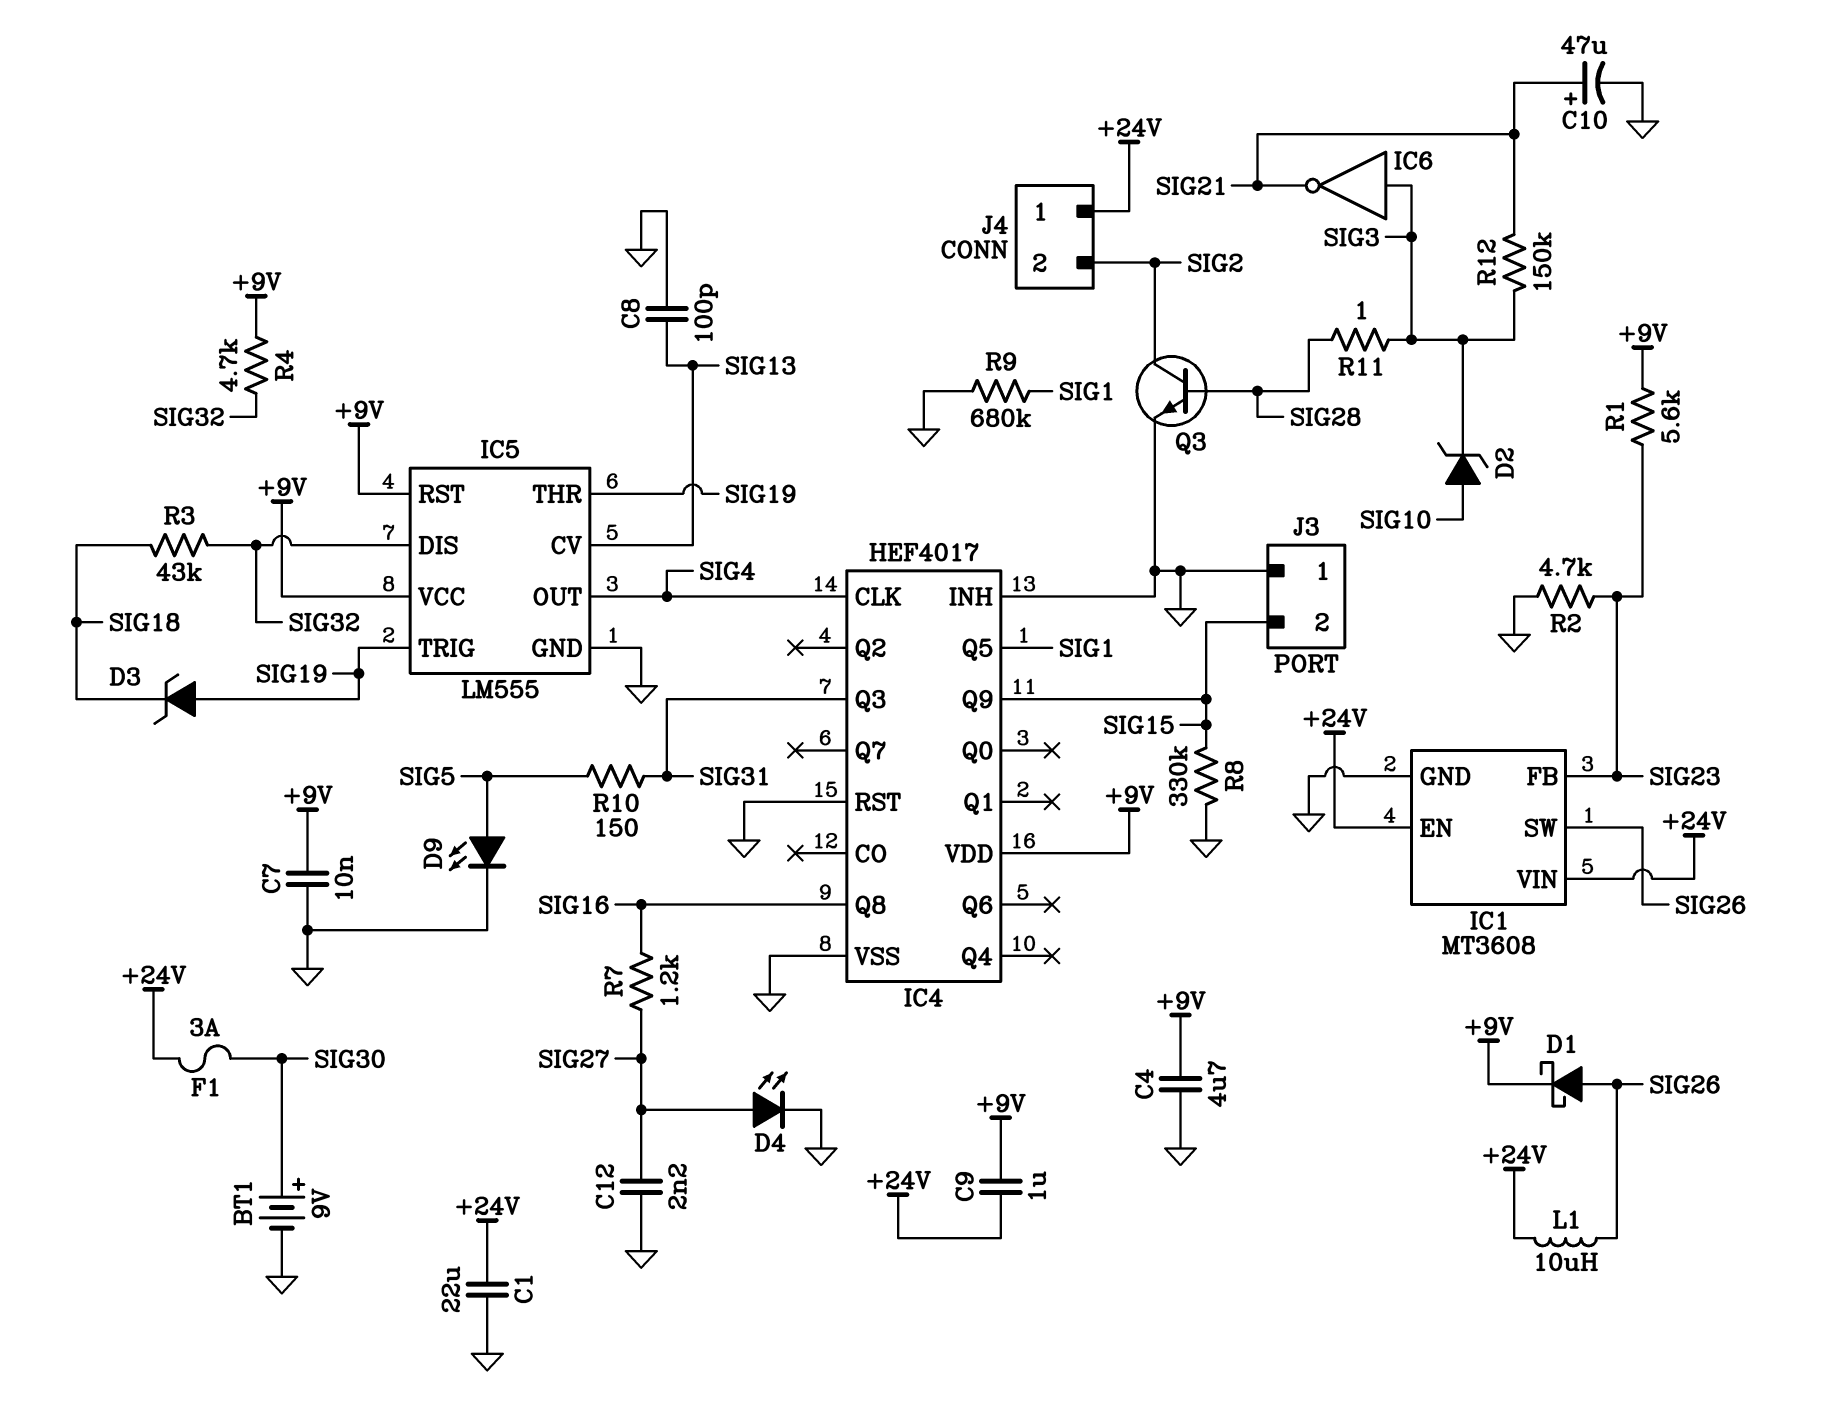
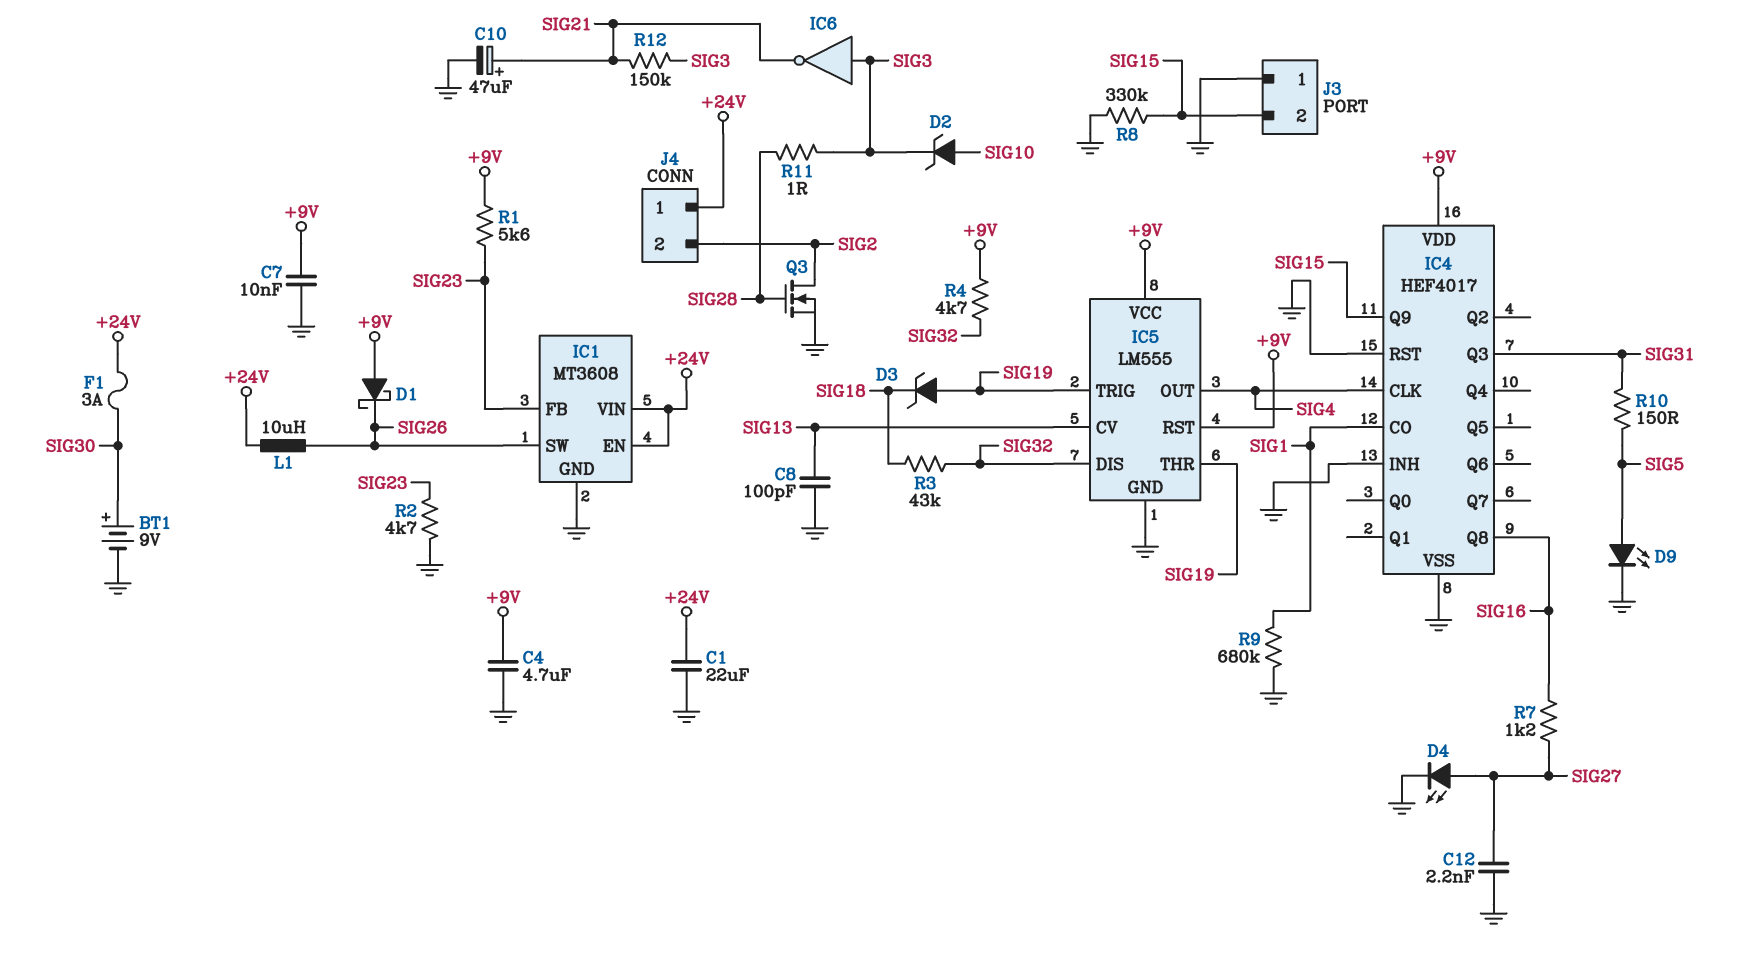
C9: 1uF (+9V, +24V) -> none
D1: schottky (A SIG26, K +9V) -> schottky (A +9V, K SIG26)
IC4 pin CO: none -> SIG1
IC4 pin Q5: SIG1 -> none
Q3: NPN (B SIG28, C SIG2, E GND) -> NMOS (G SIG28, D SIG2, S GND)

